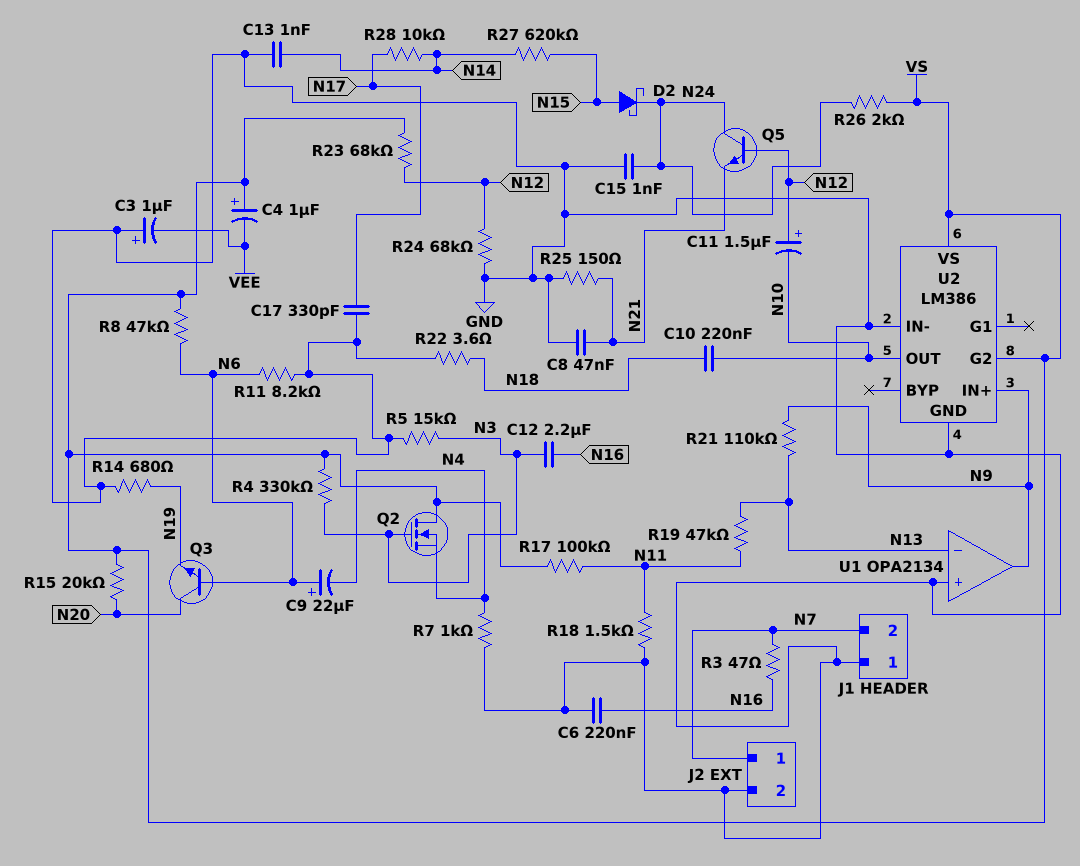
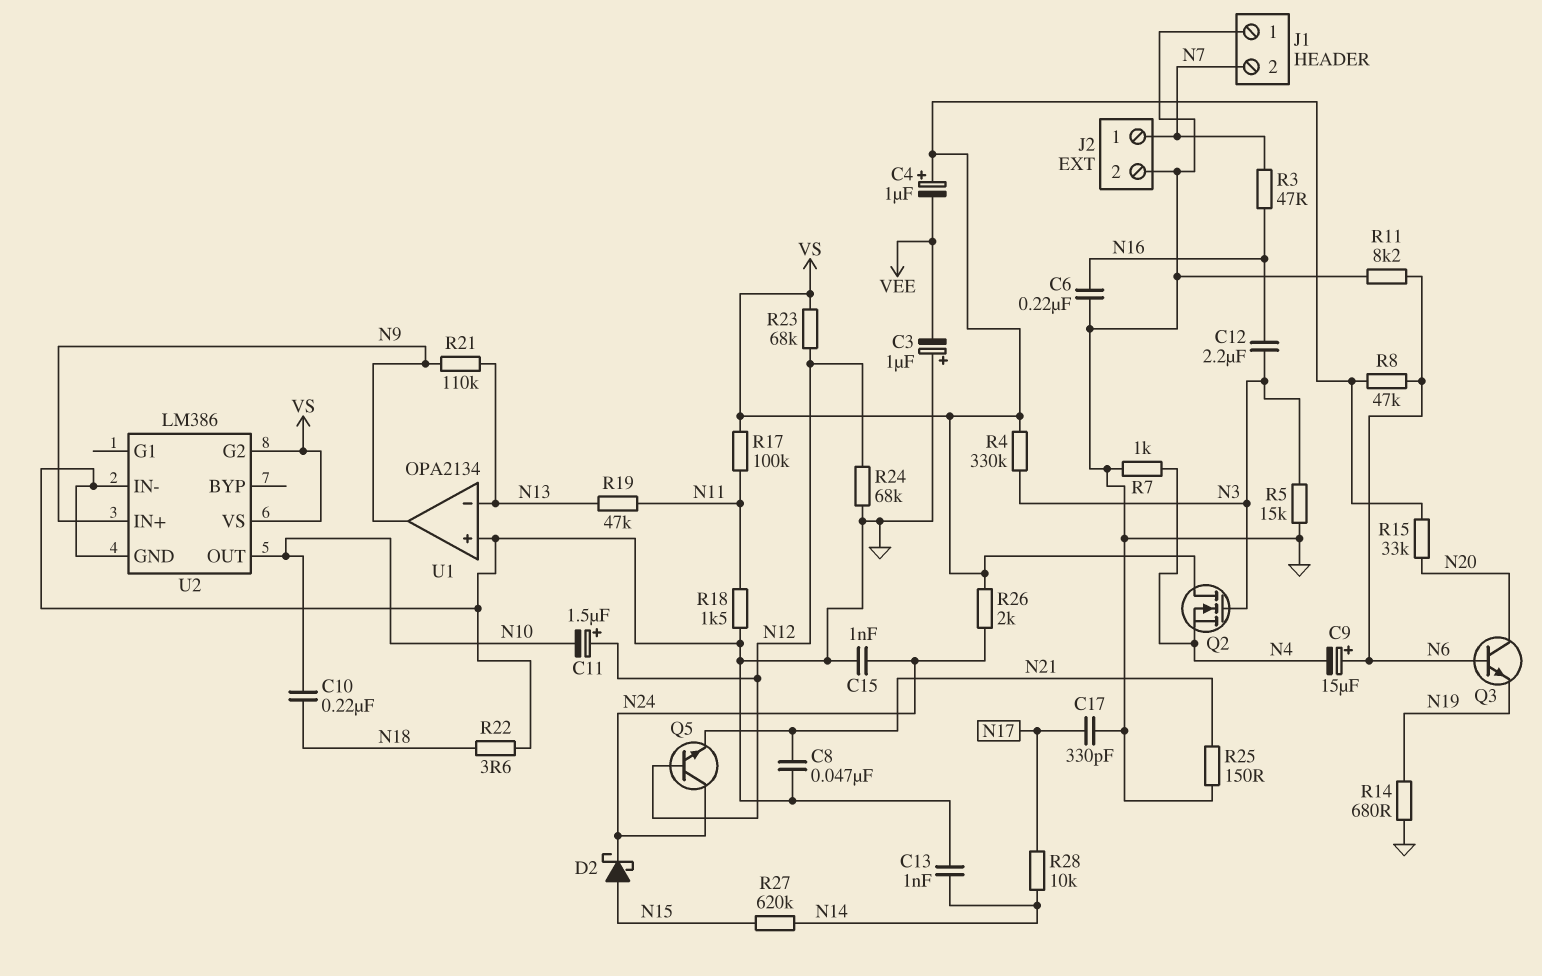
C9: 22uF (plus N6, minus N4) -> 15uF (plus N6, minus N4)
R15: 20k (N20, VS) -> 33k (N20, VS)

